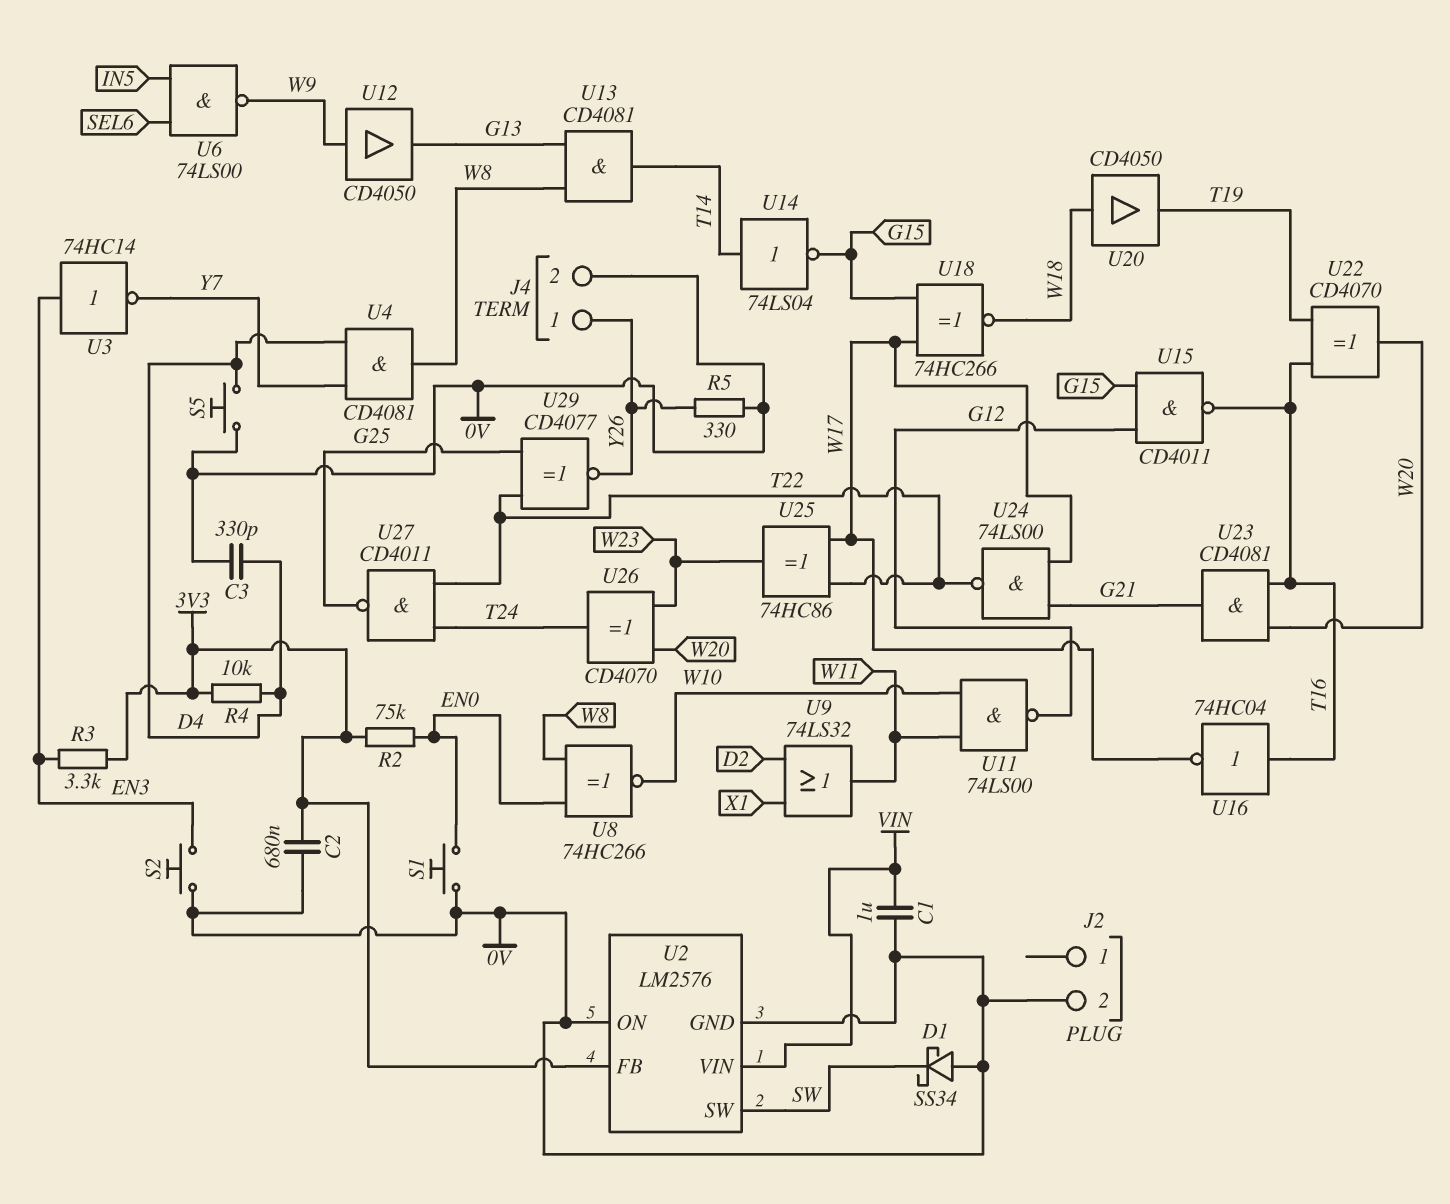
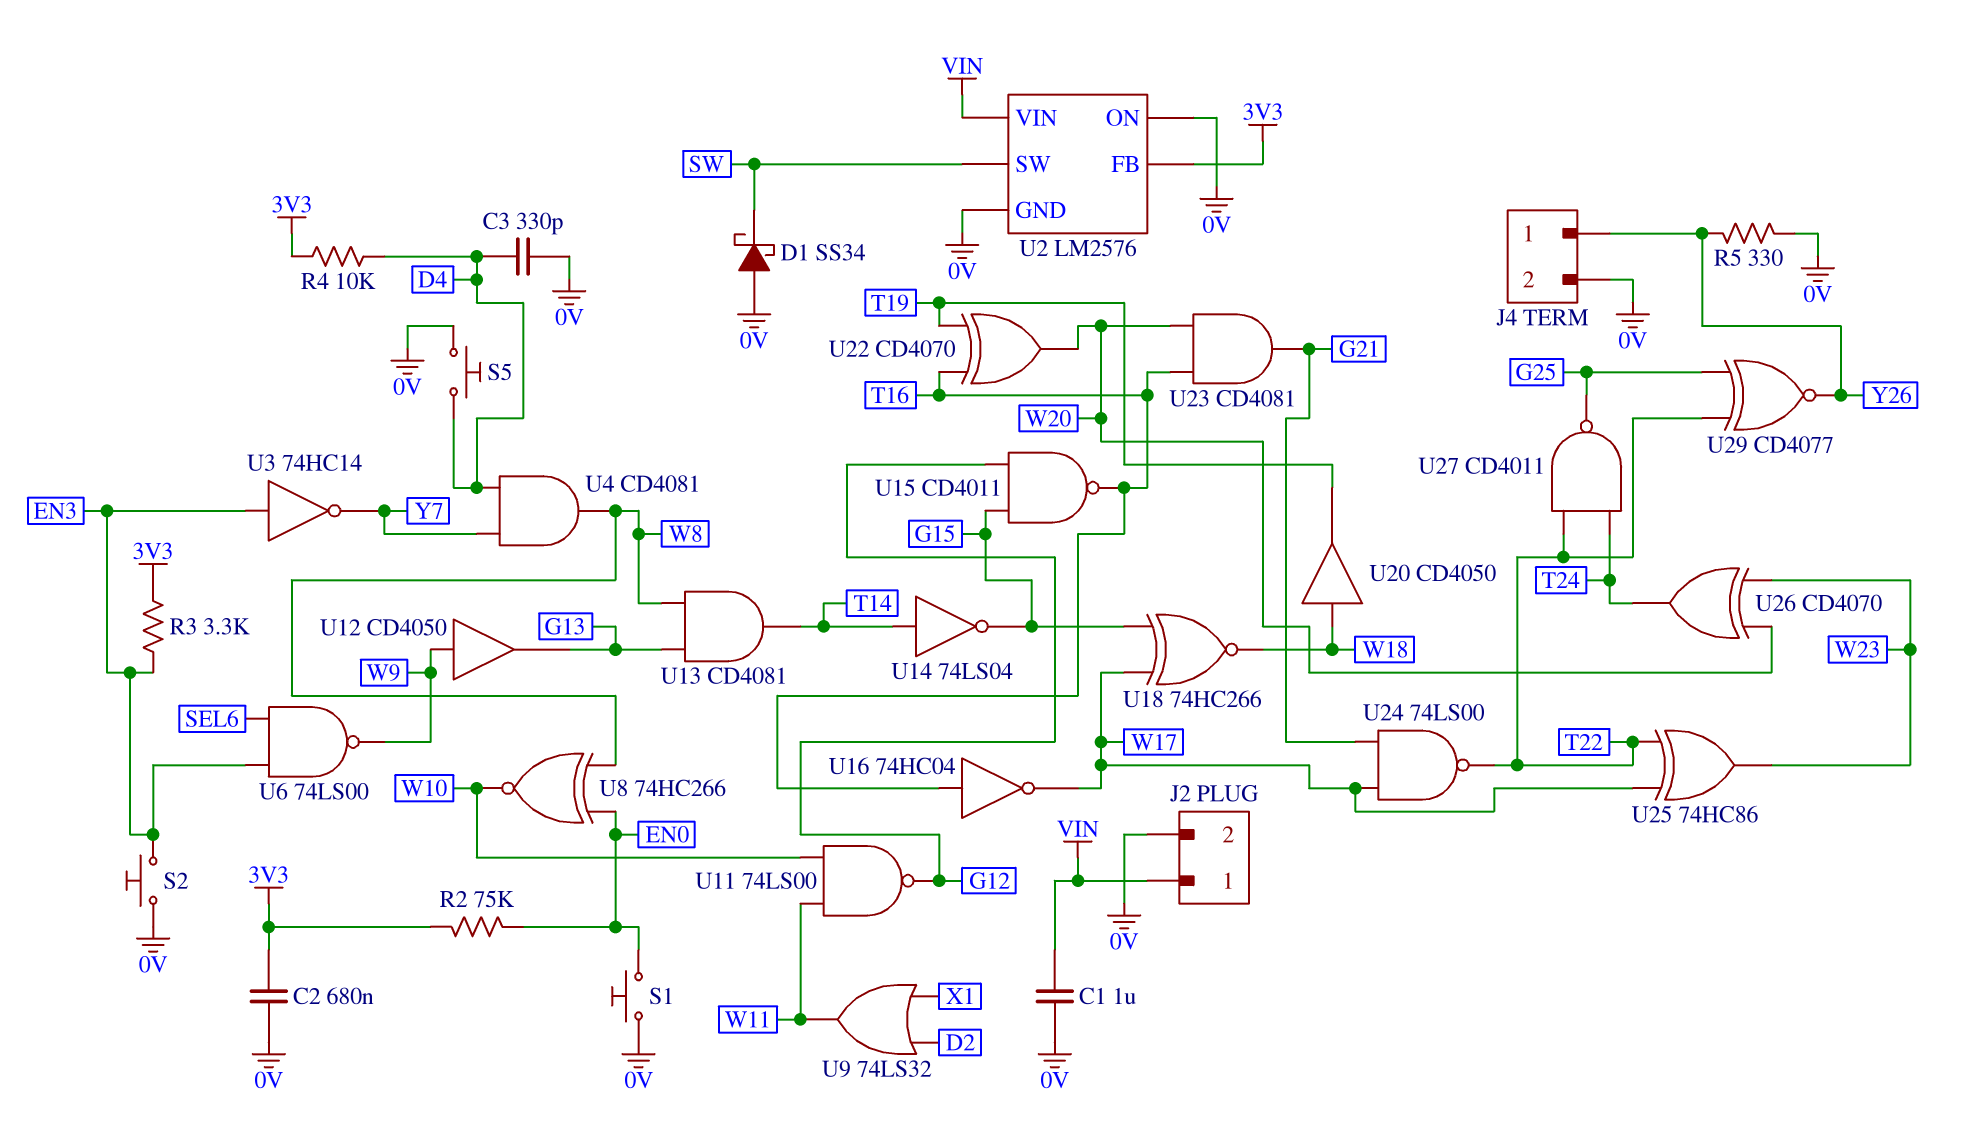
J2 pin 1: none -> VIN
U6: NAND 74LS00 (in IN5, in SEL6, out W9) -> NAND 74LS00 (in EN3, in SEL6, out W9)

